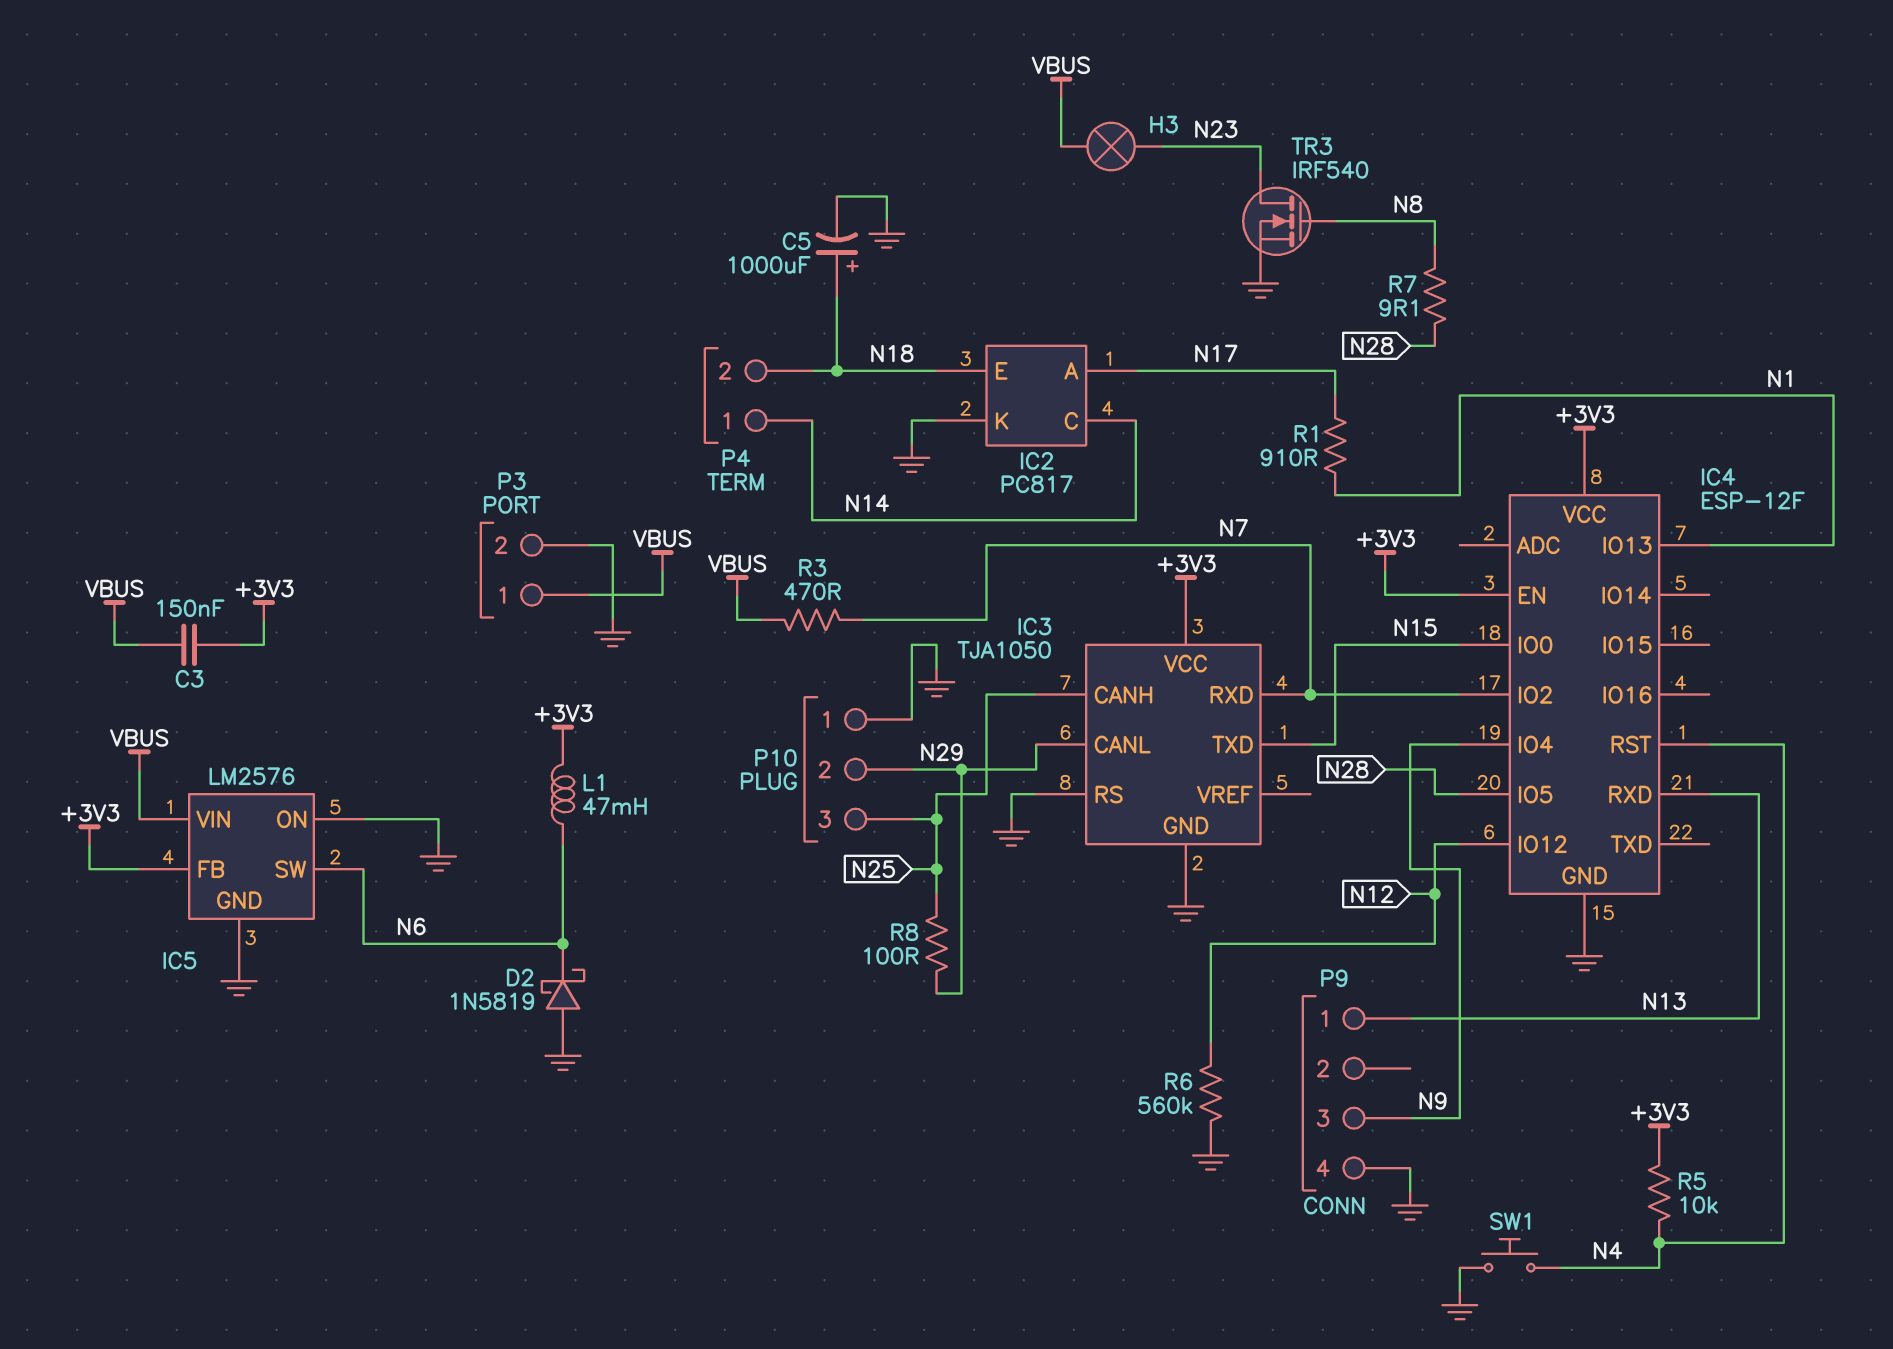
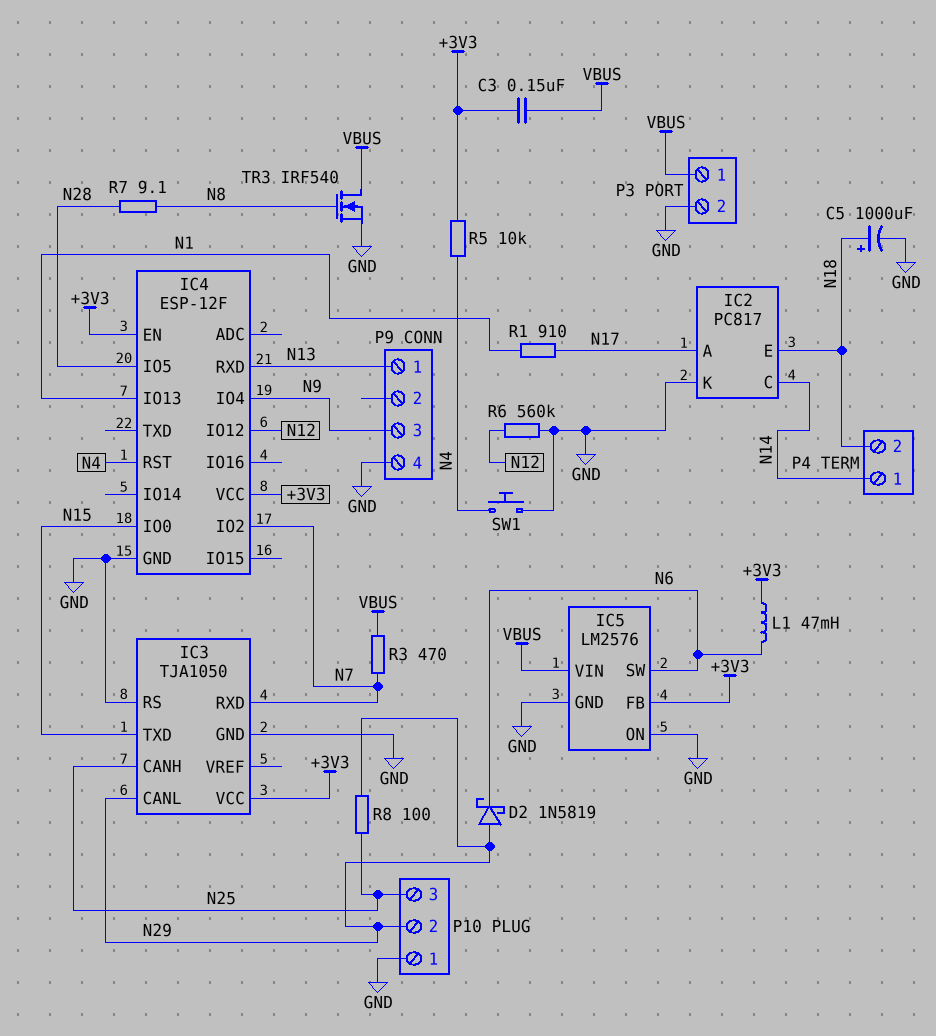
D2: schottky 1N5819 (A GND, K N6) -> schottky 1N5819 (A N29, K N6)
H3: lamp (N23, VBUS) -> none
TR3: NMOS IRF540 (G N8, D N23, S GND) -> NMOS IRF540 (G N8, D VBUS, S GND)

